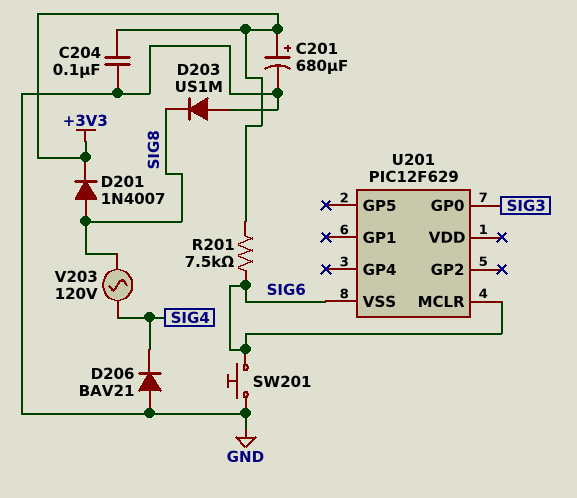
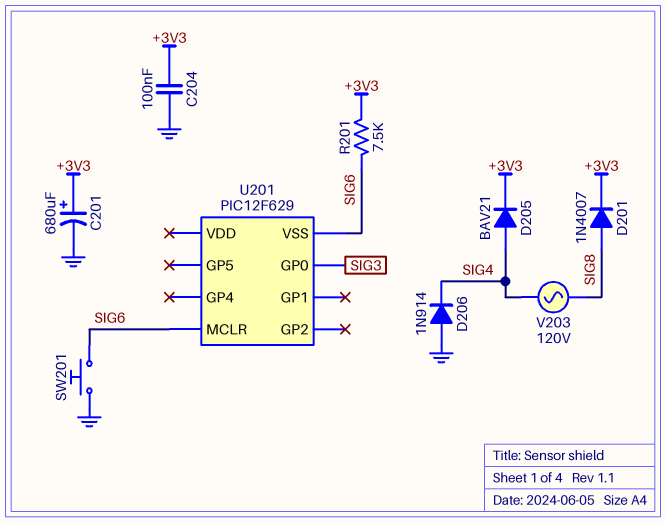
D203: diode US1M (A GND, K SIG8) -> none
D205: none -> diode BAV21 (A SIG4, K +3V3)
D206: diode BAV21 (A GND, K SIG4) -> diode 1N914 (A GND, K SIG4)

